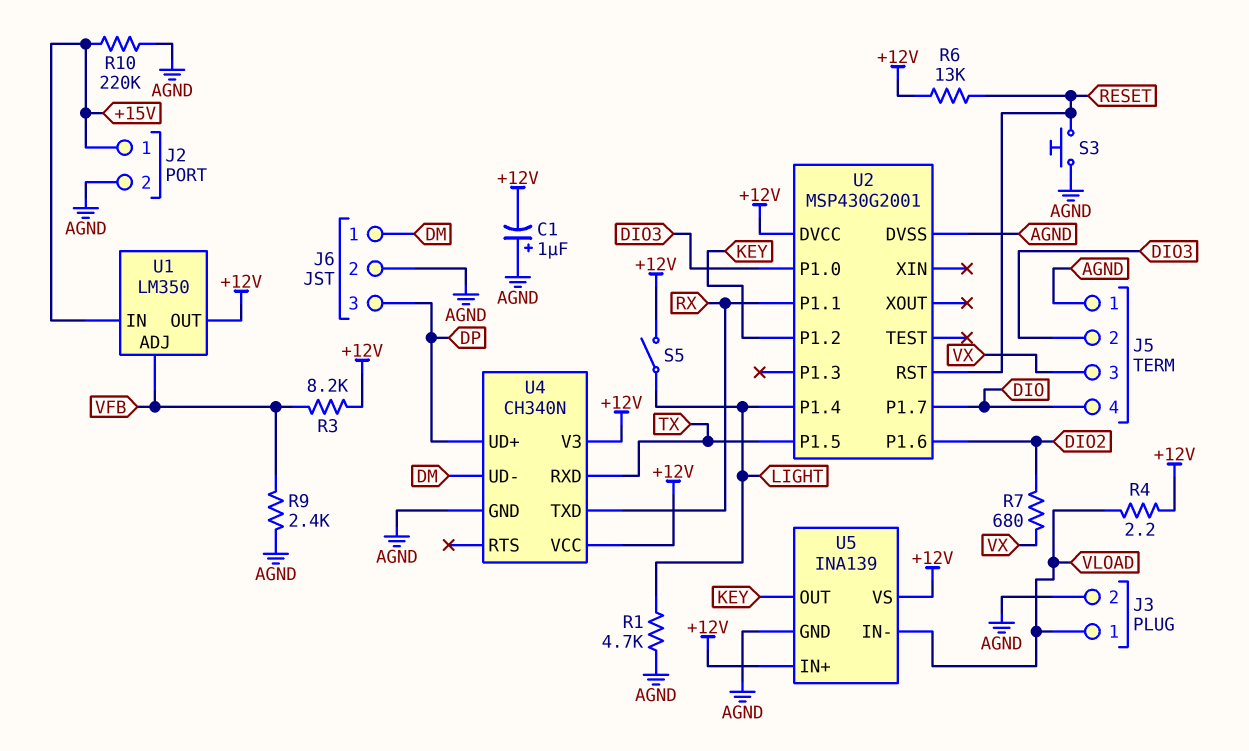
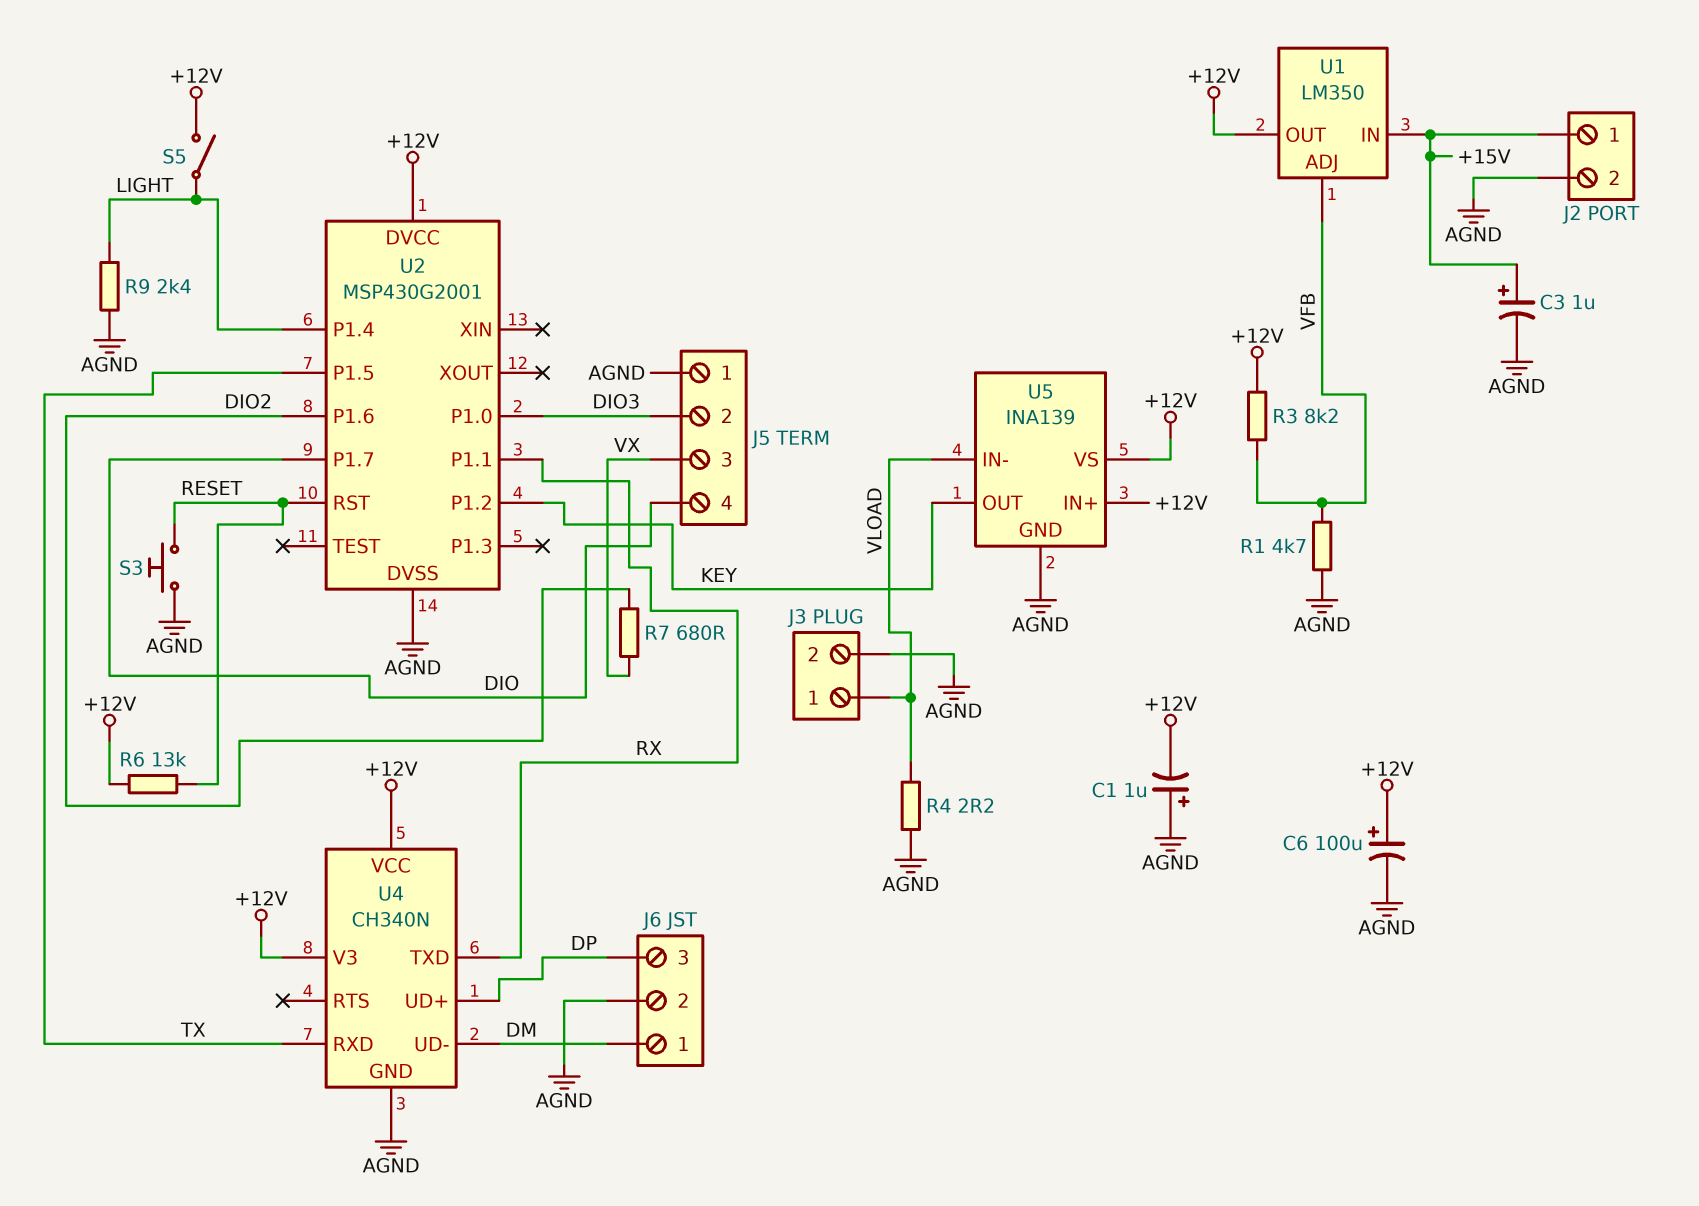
C3: none -> 1uF (plus +15V, minus AGND)
C6: none -> 100uF (plus +12V, minus AGND)
R1: 4.7k (AGND, LIGHT) -> 4.7k (AGND, VFB)
R4: 2.2 (+12V, VLOAD) -> 2.2 (AGND, VLOAD)
R9: 2.4k (AGND, VFB) -> 2.4k (AGND, LIGHT)
R10: 220k (+15V, AGND) -> none

